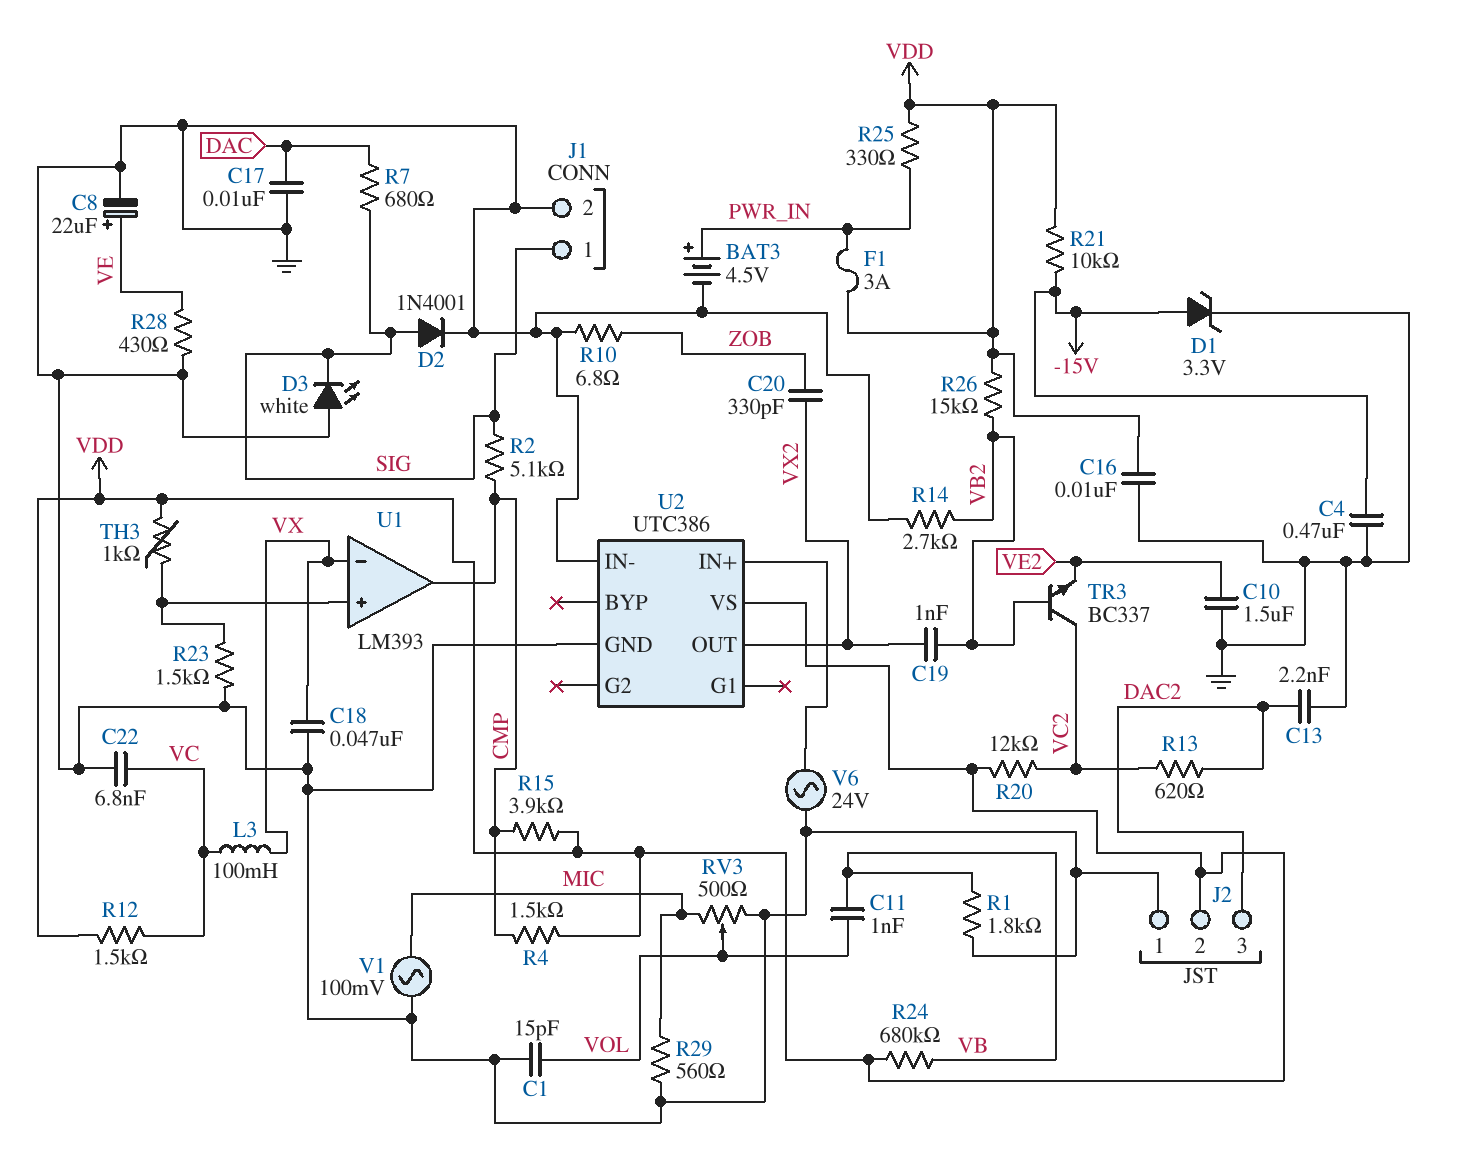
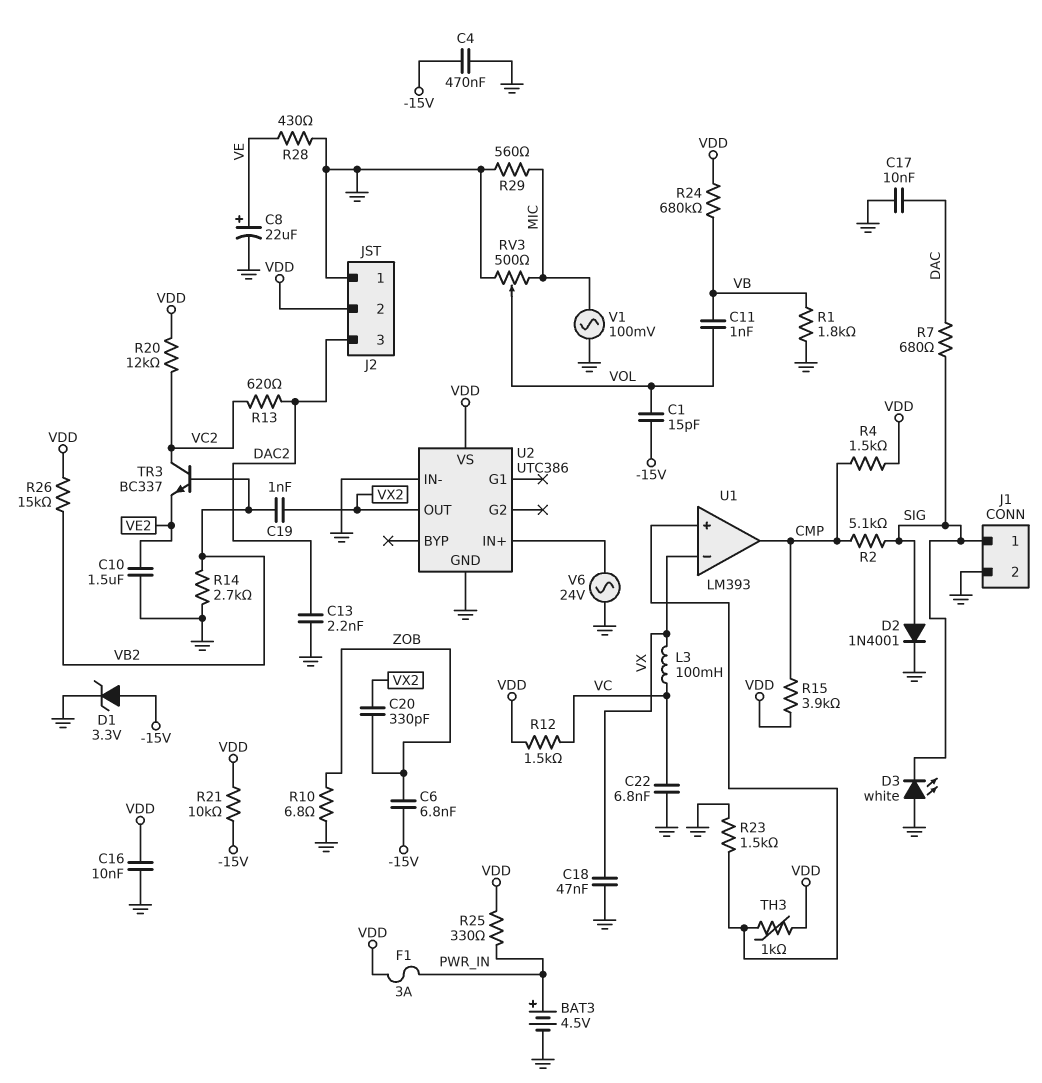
C1: 15pF (GND, VOL) -> 15pF (-15V, VOL)
C6: none -> 6.8nF (-15V, ZOB)

